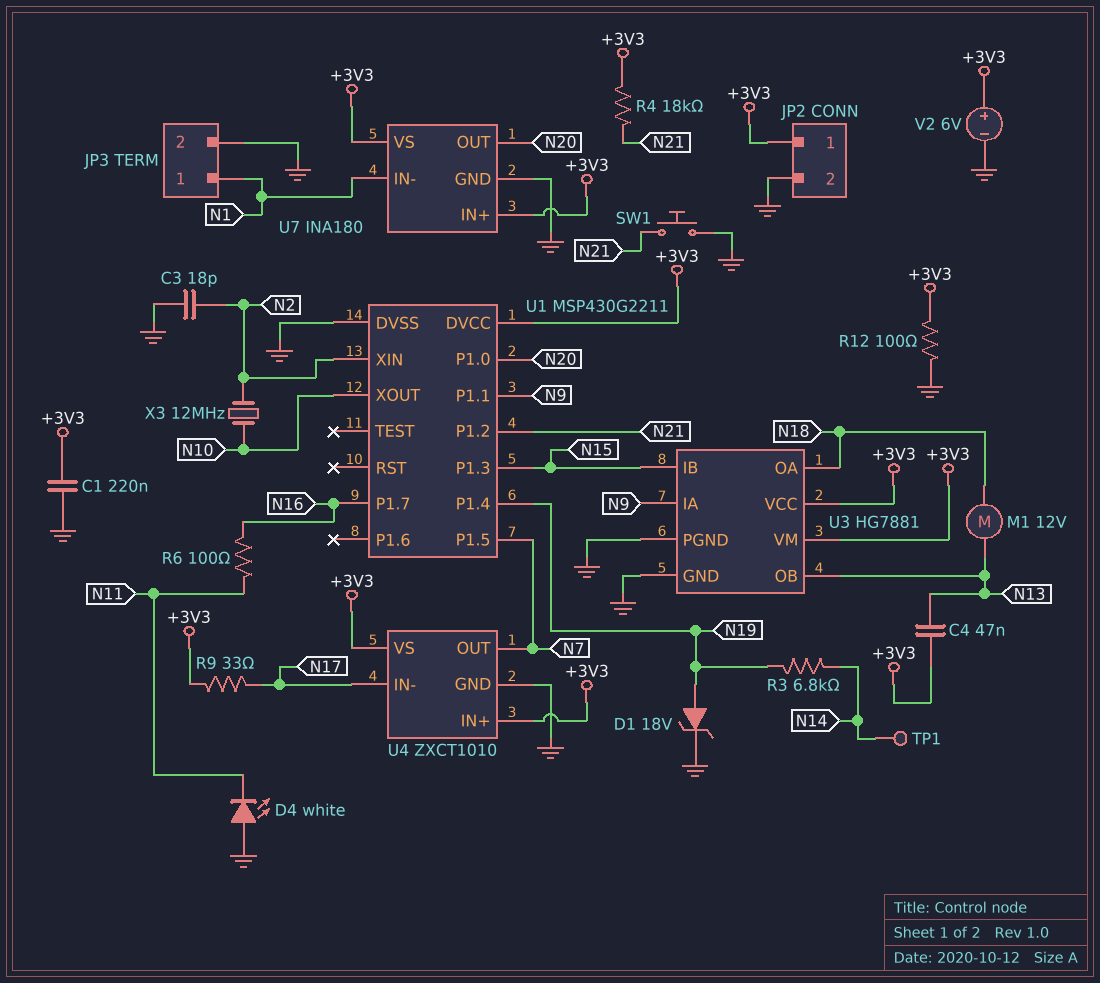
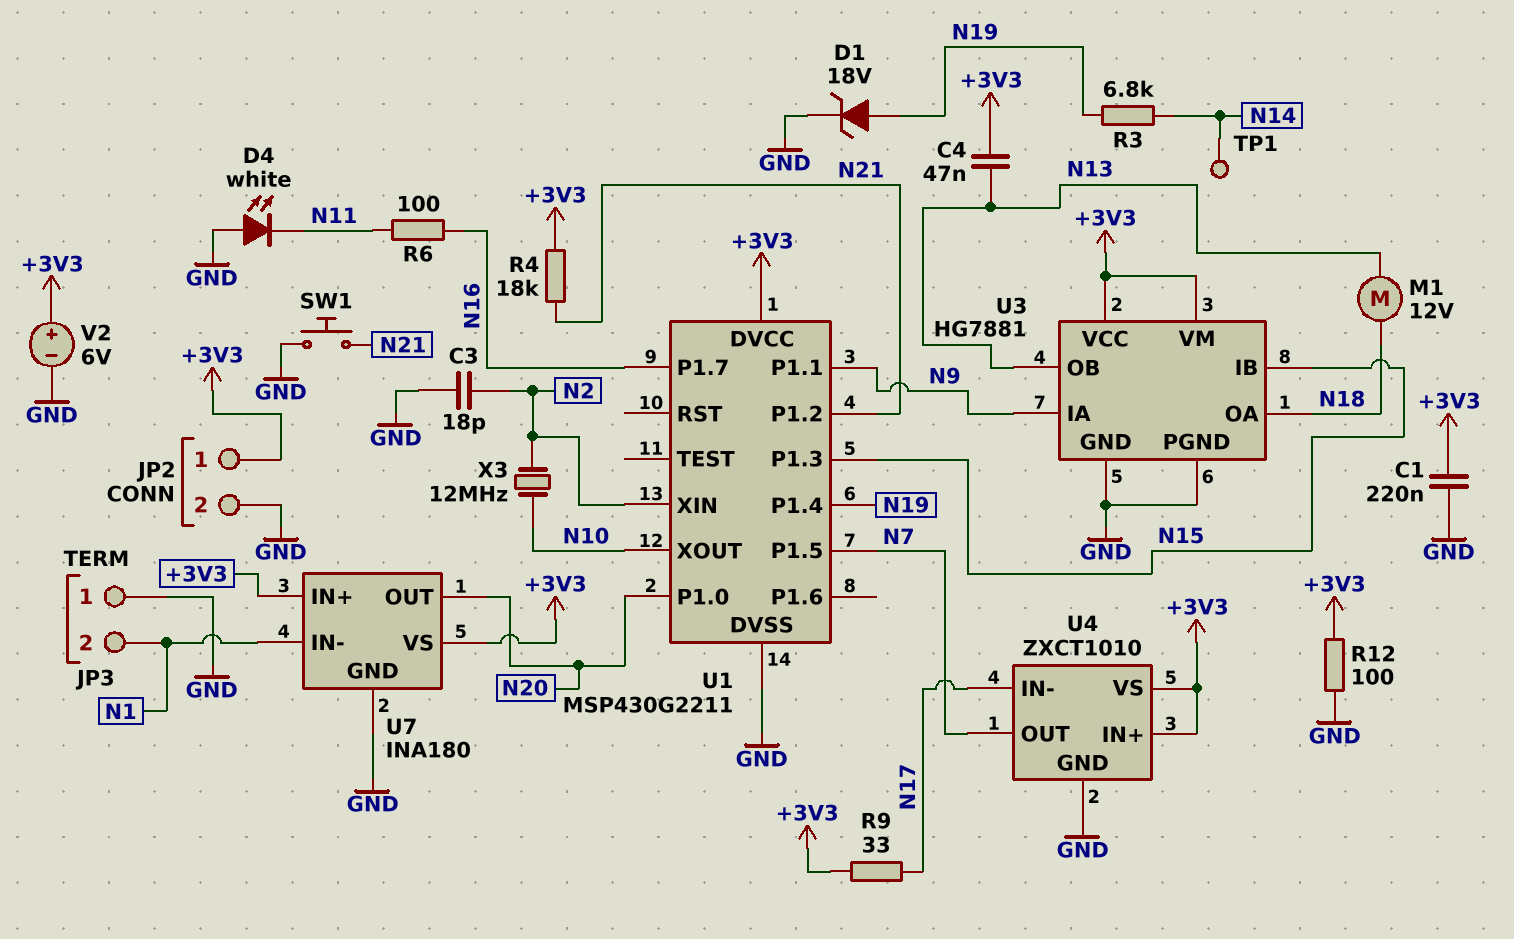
JP3 pin 1: N1 -> GND
JP3 pin 2: GND -> N1

